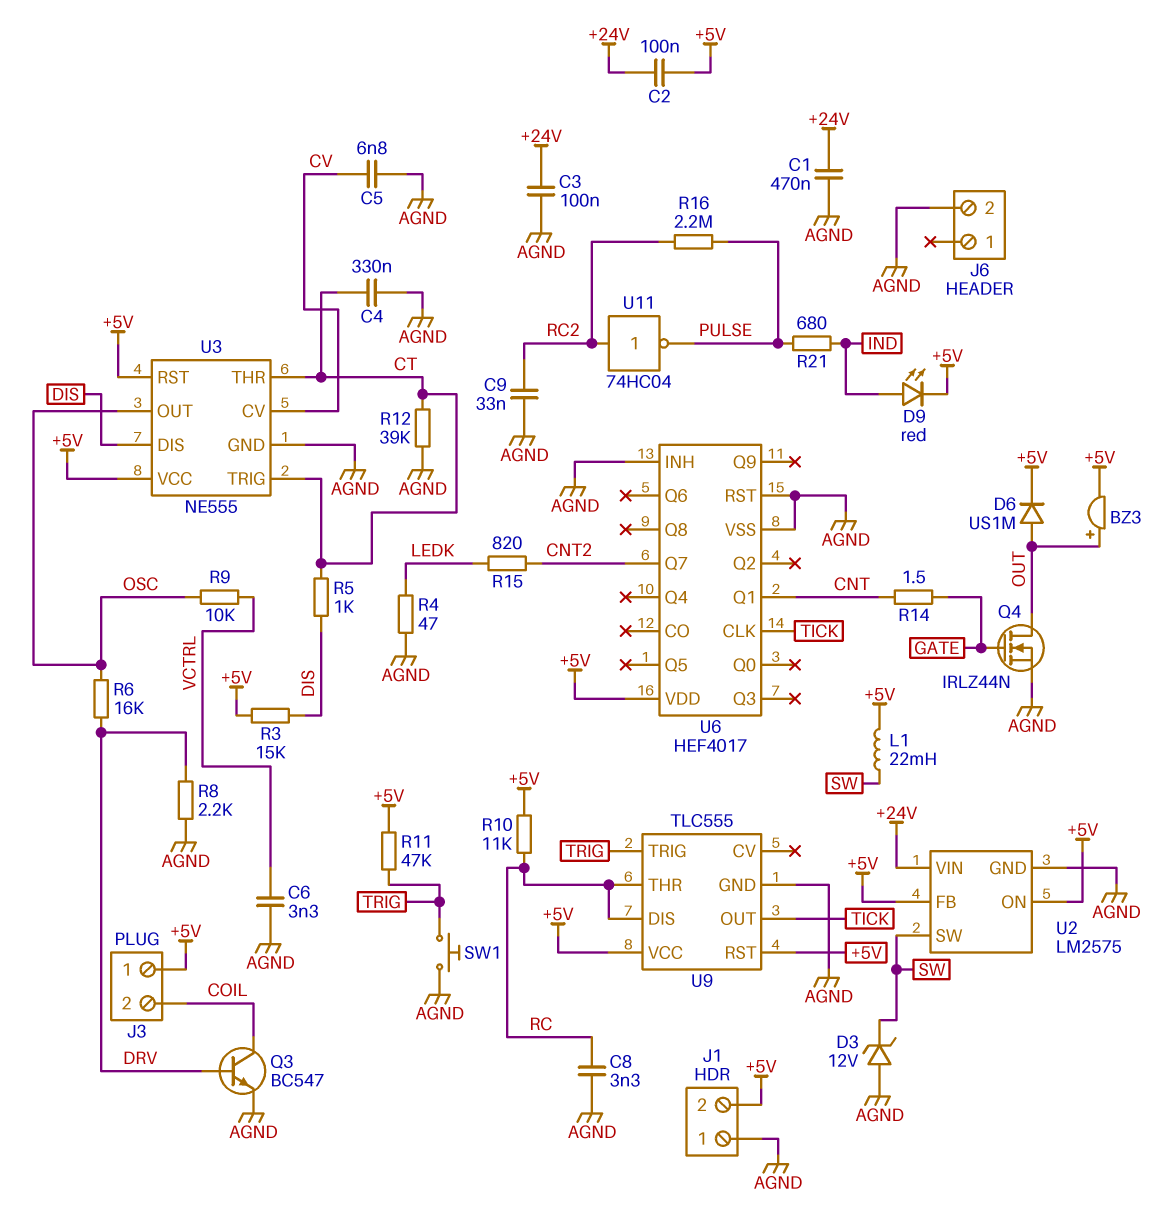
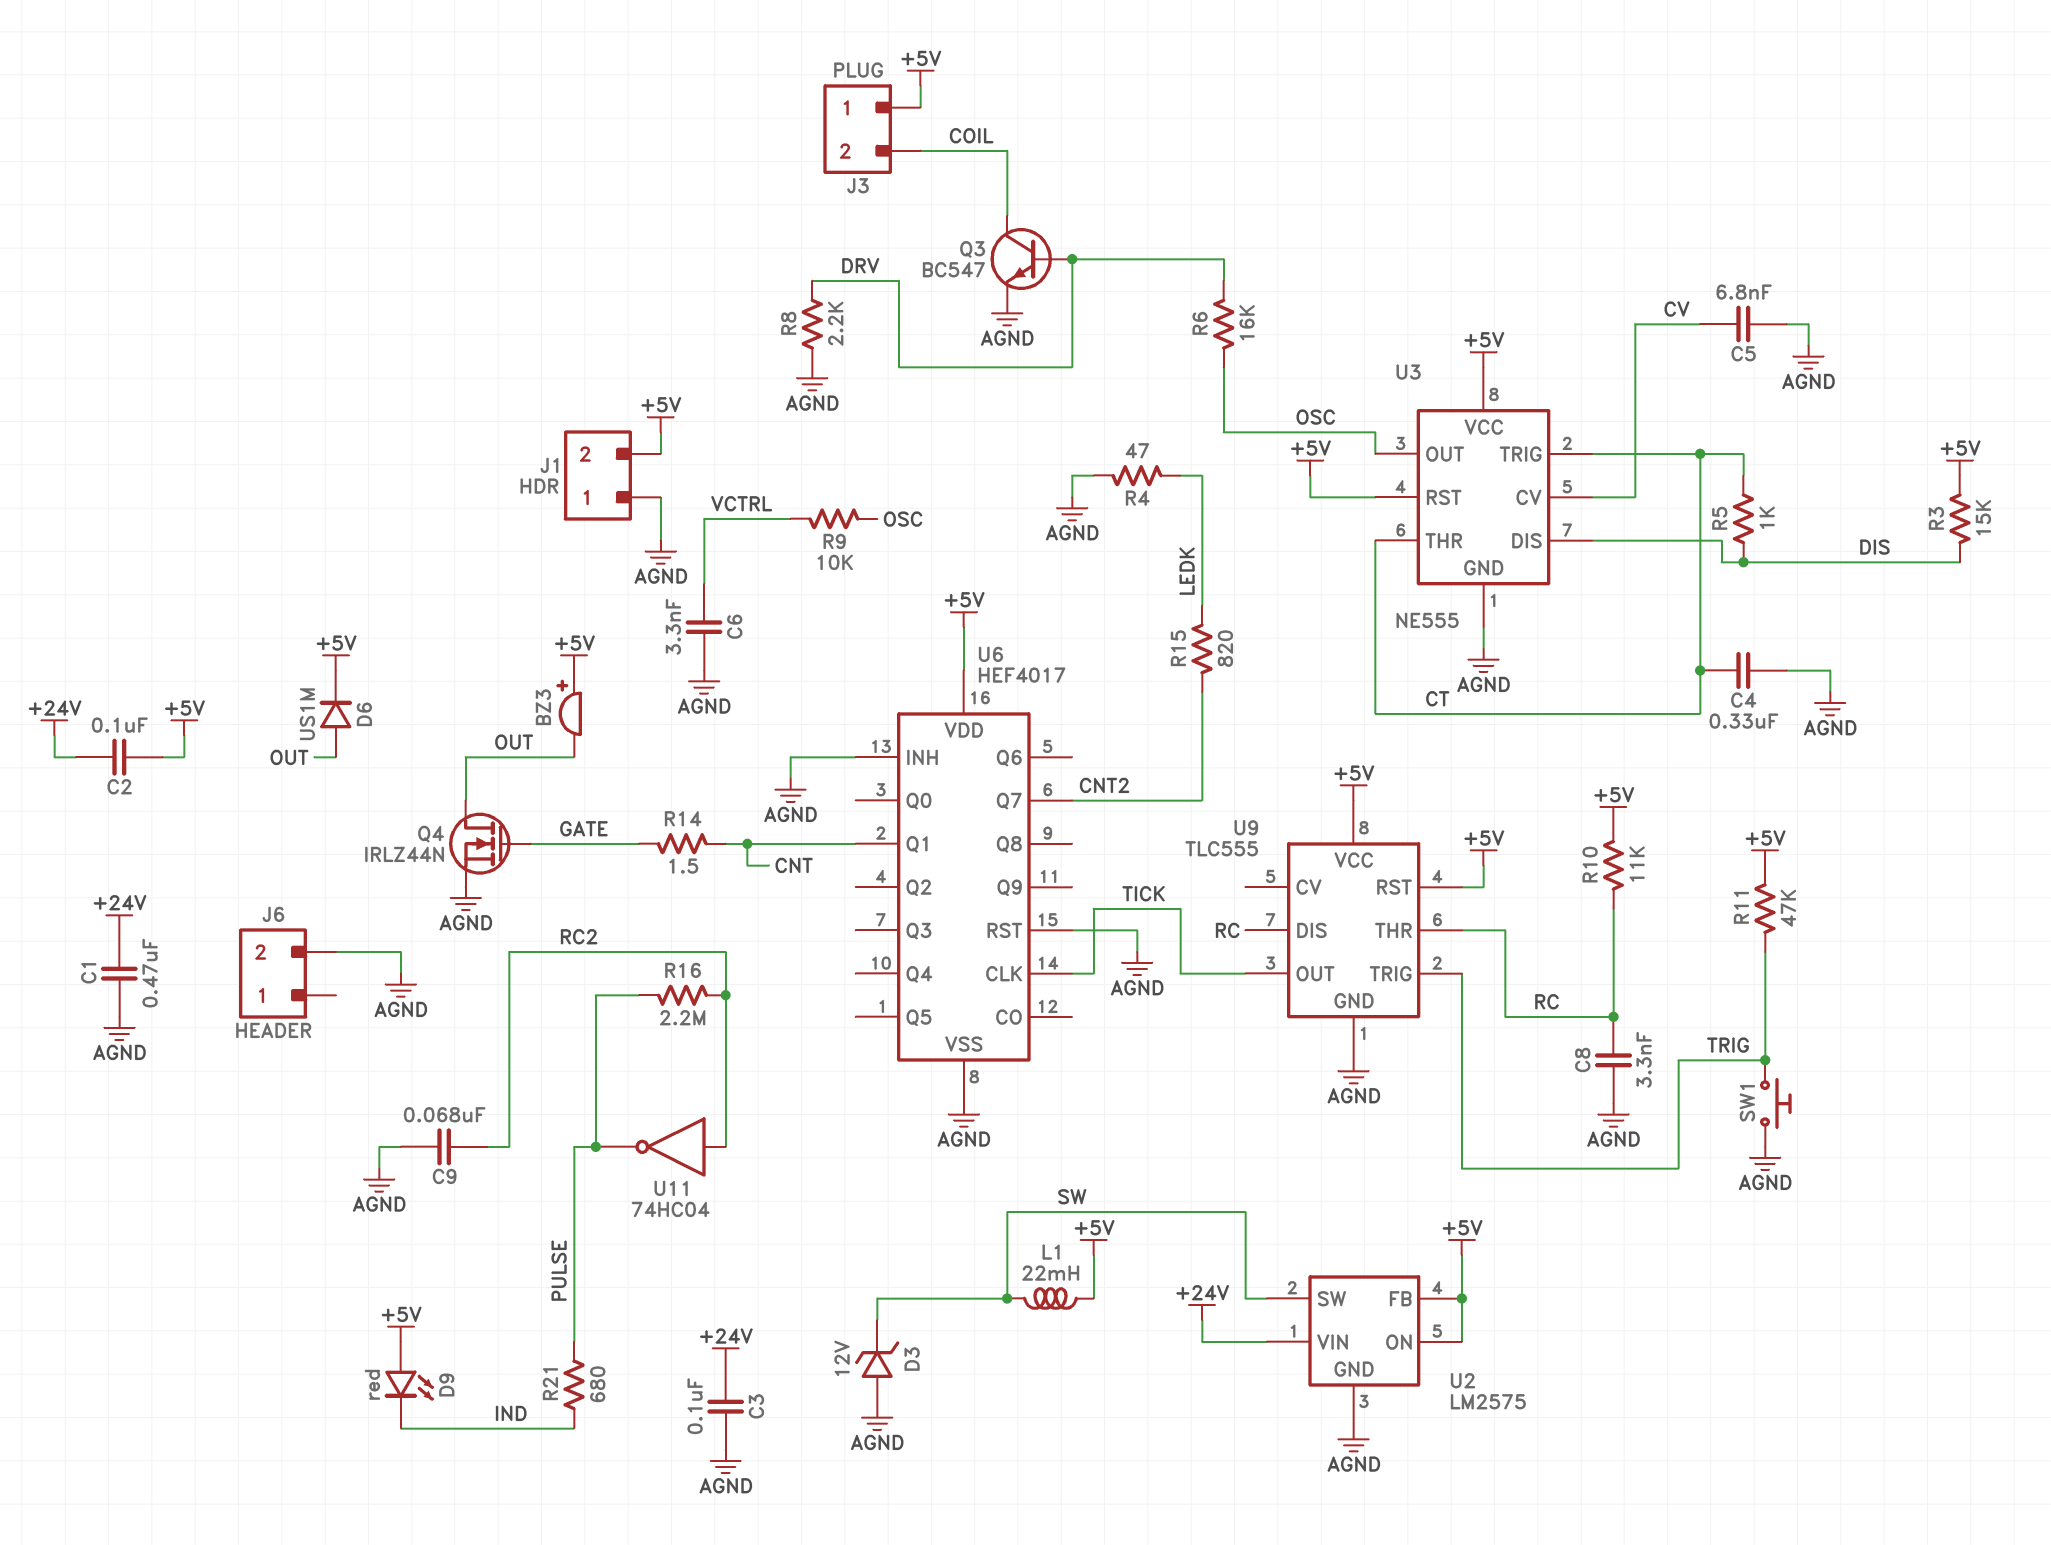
BZ3: buzzer (plus OUT, minus +5V) -> buzzer (plus +5V, minus OUT)
C9: 33nF (AGND, RC2) -> 68nF (AGND, RC2)
D9: LED red (A IND, K +5V) -> LED red (A +5V, K IND)
R12: 39k (AGND, CT) -> none

